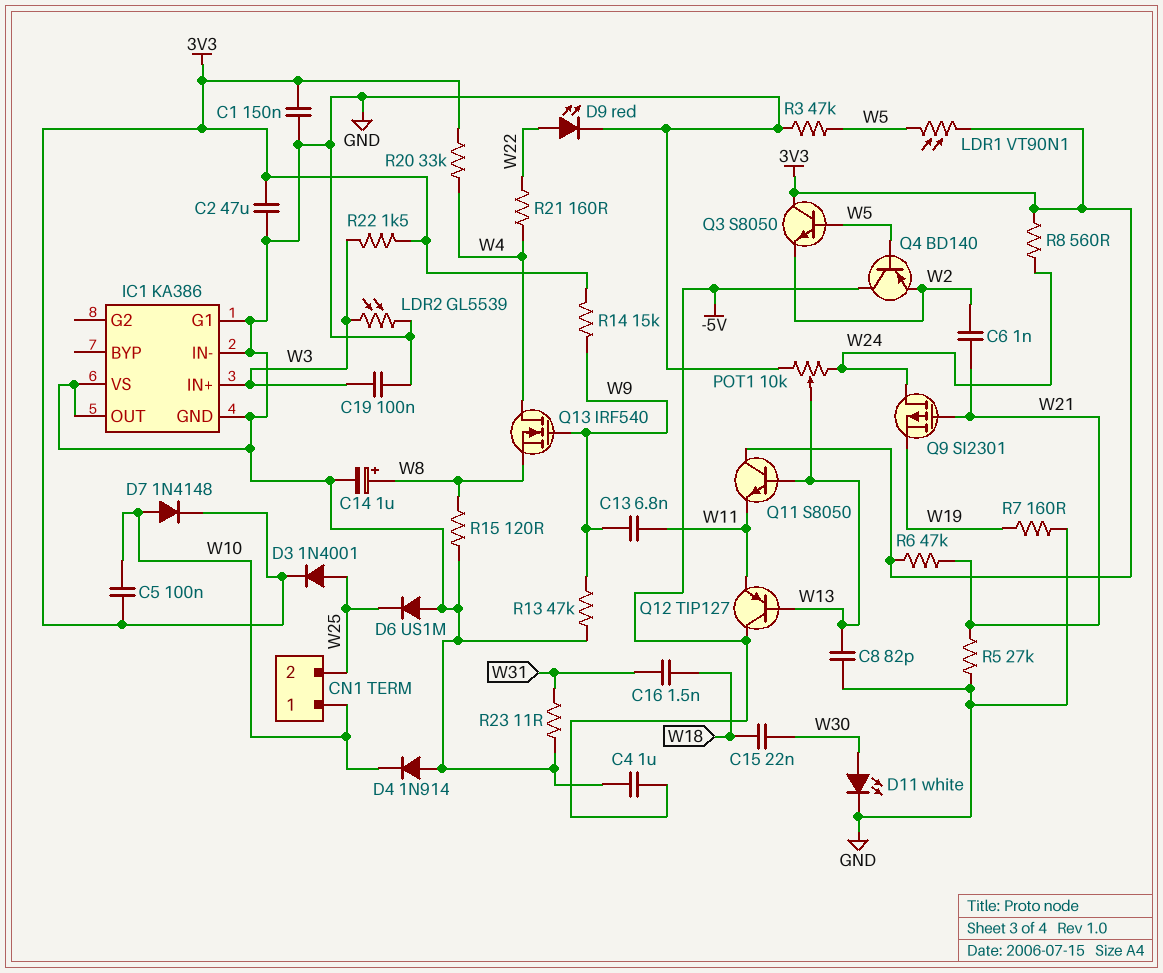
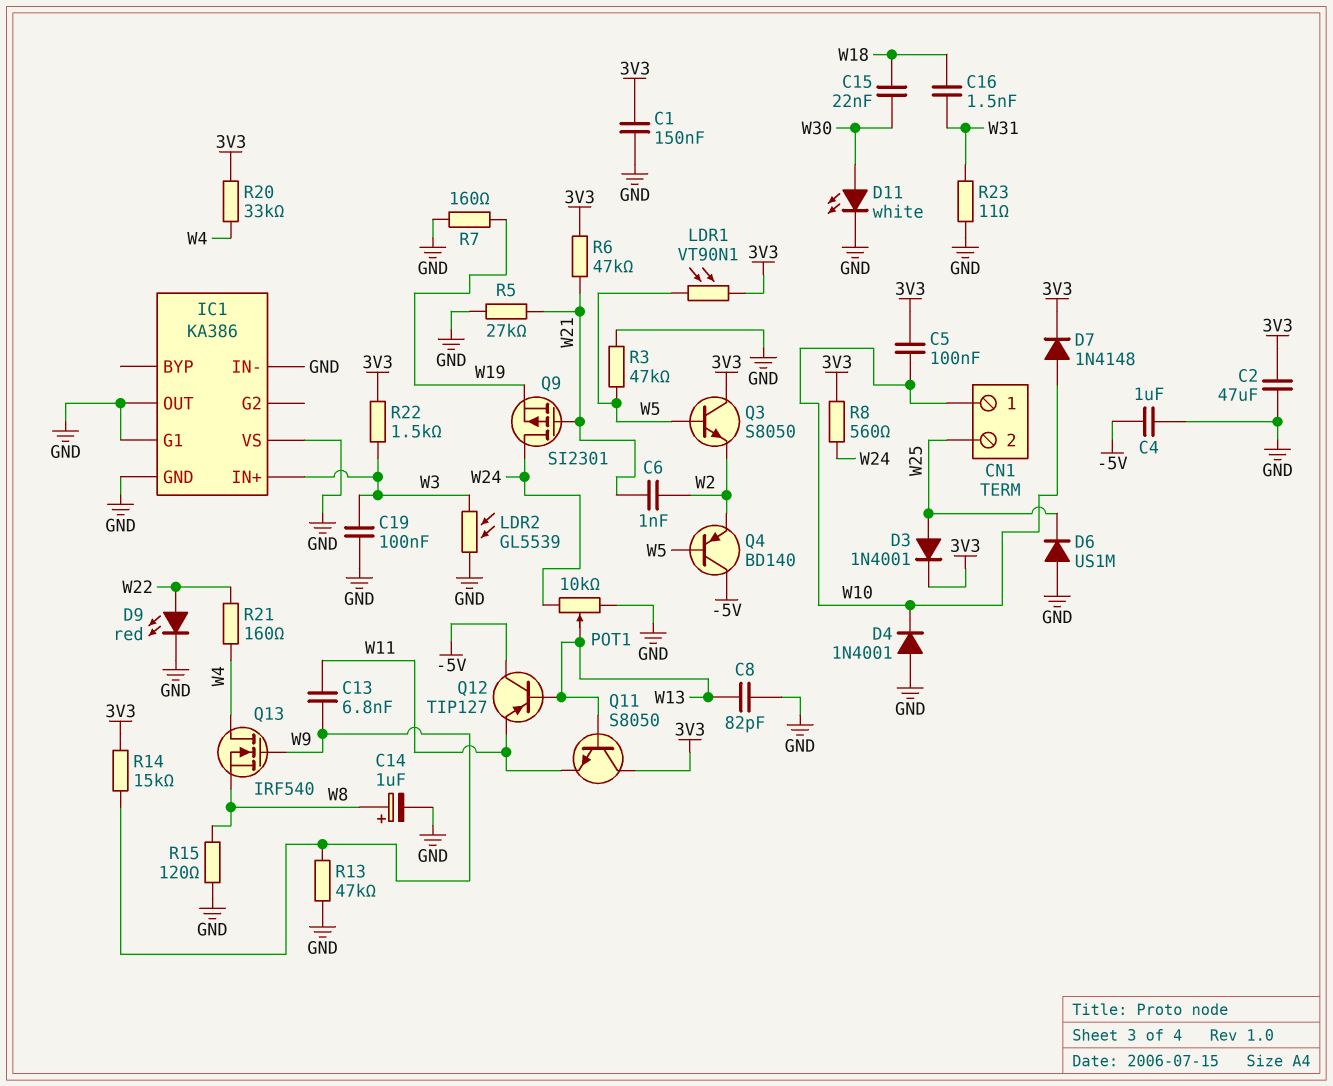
D4: diode 1N914 (A GND, K W10) -> diode 1N4001 (A GND, K W10)

